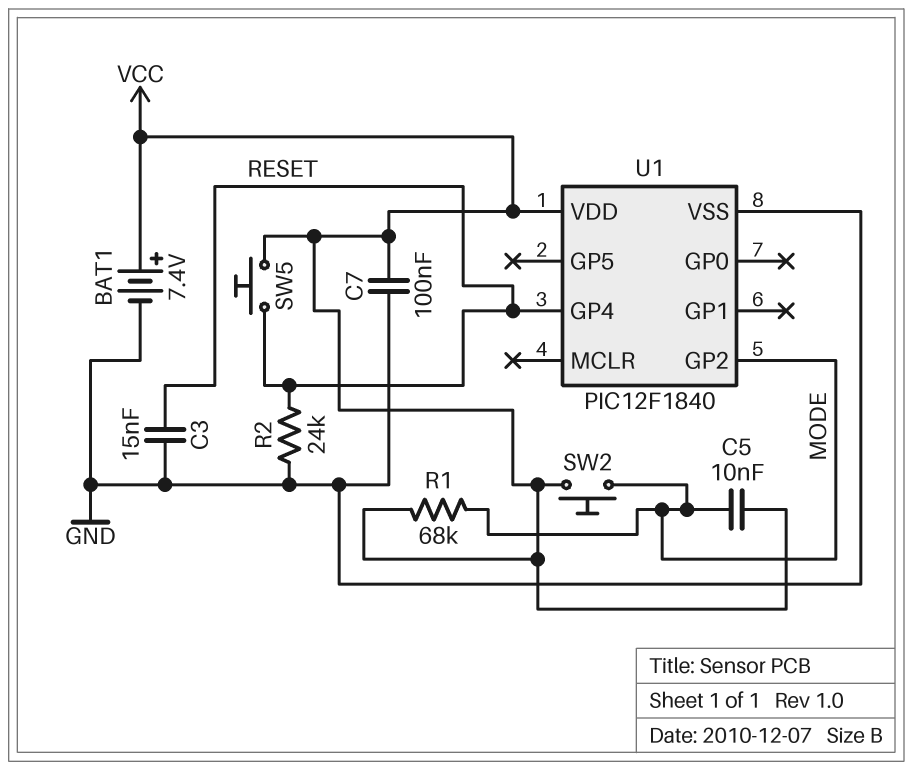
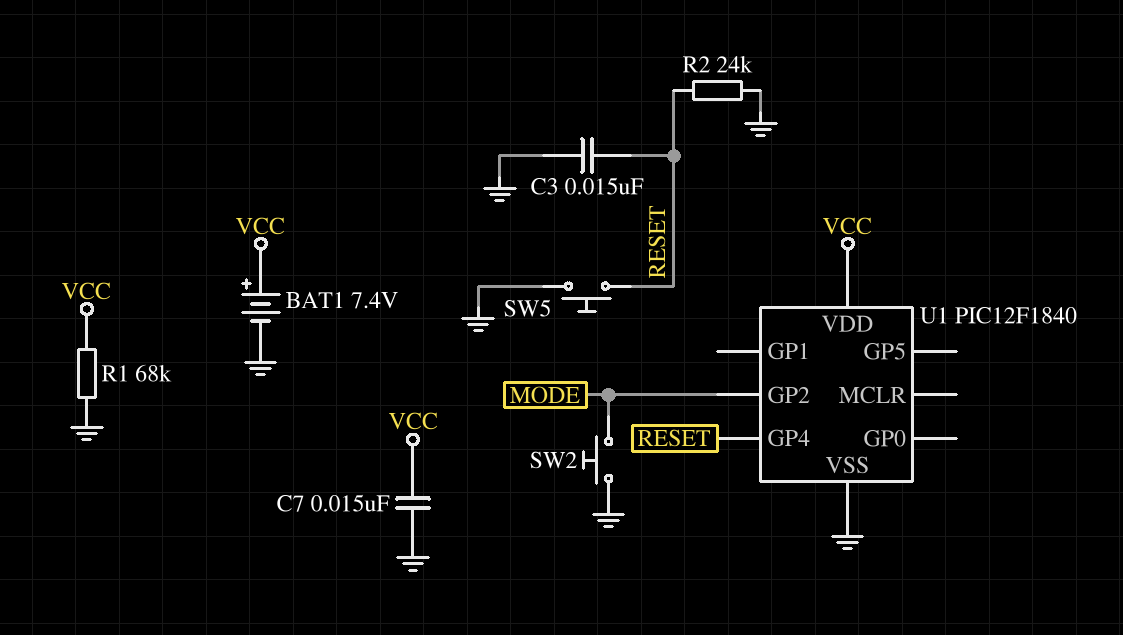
C5: 10nF (MODE, VCC) -> none
C7: 100nF (GND, VCC) -> 15nF (GND, VCC)
R1: 68k (MODE, VCC) -> 68k (GND, VCC)
SW2: button (MODE, VCC) -> button (GND, MODE)
SW5: button (RESET, VCC) -> button (GND, RESET)

